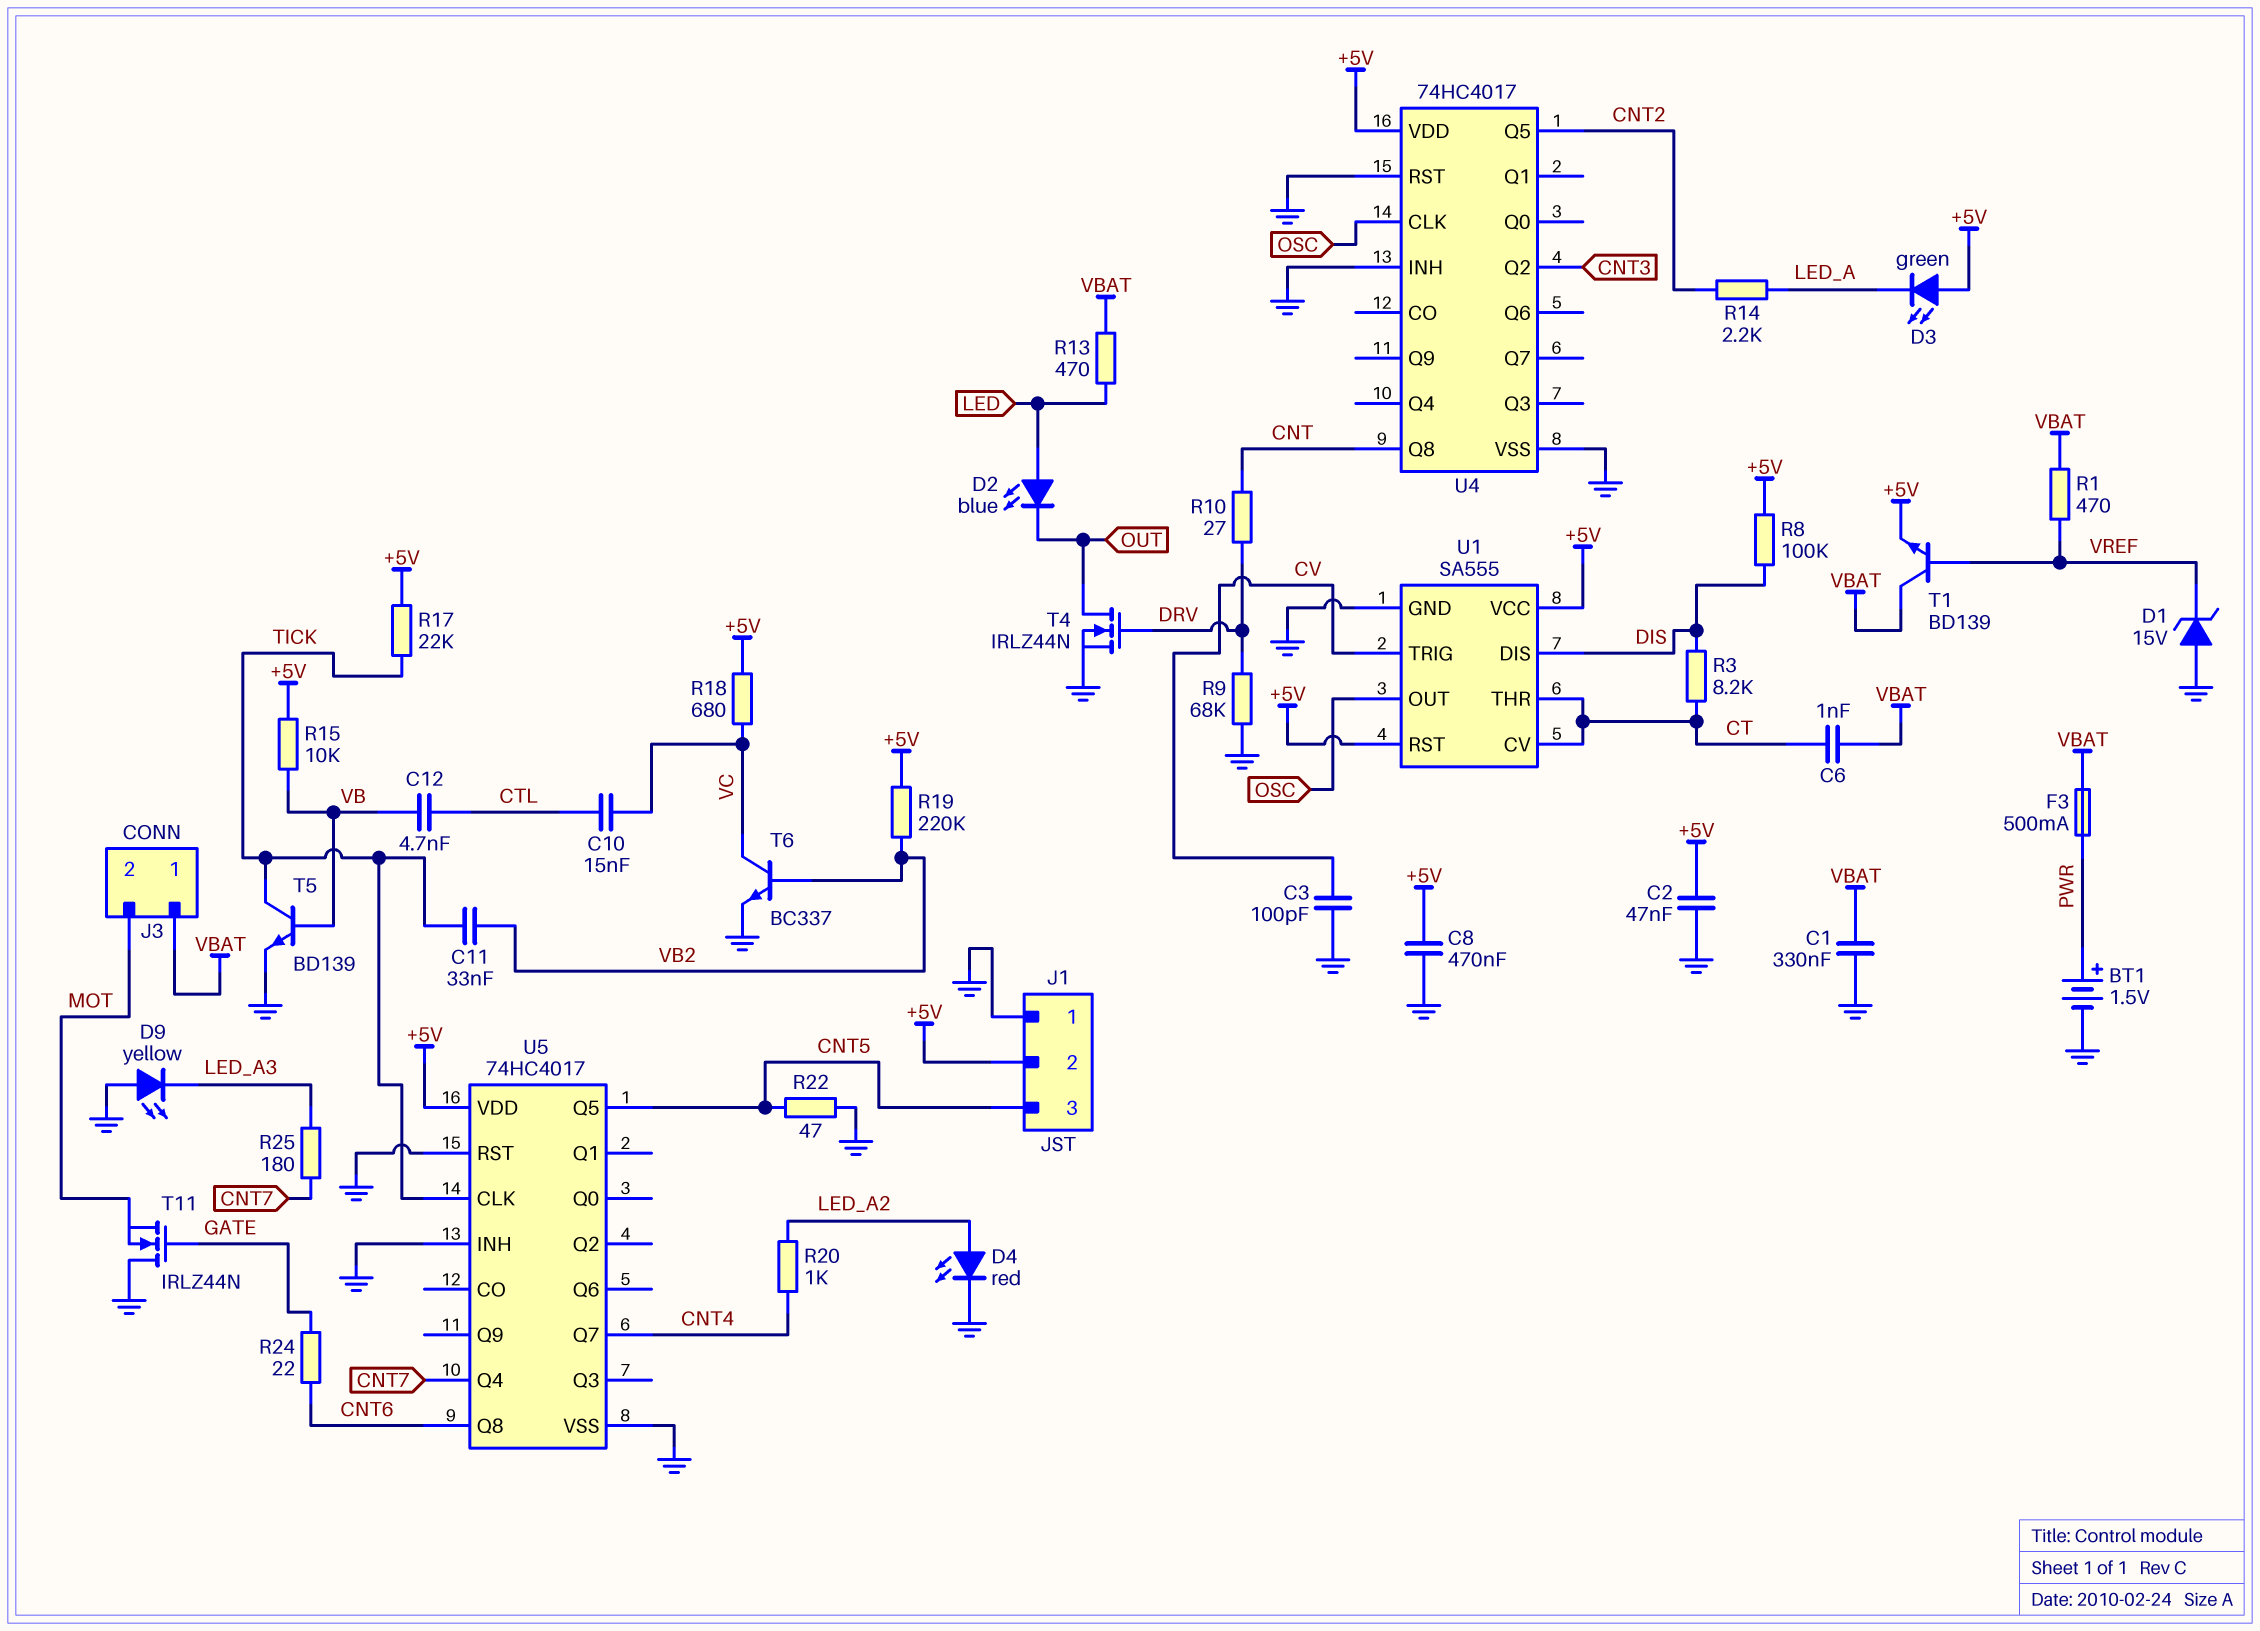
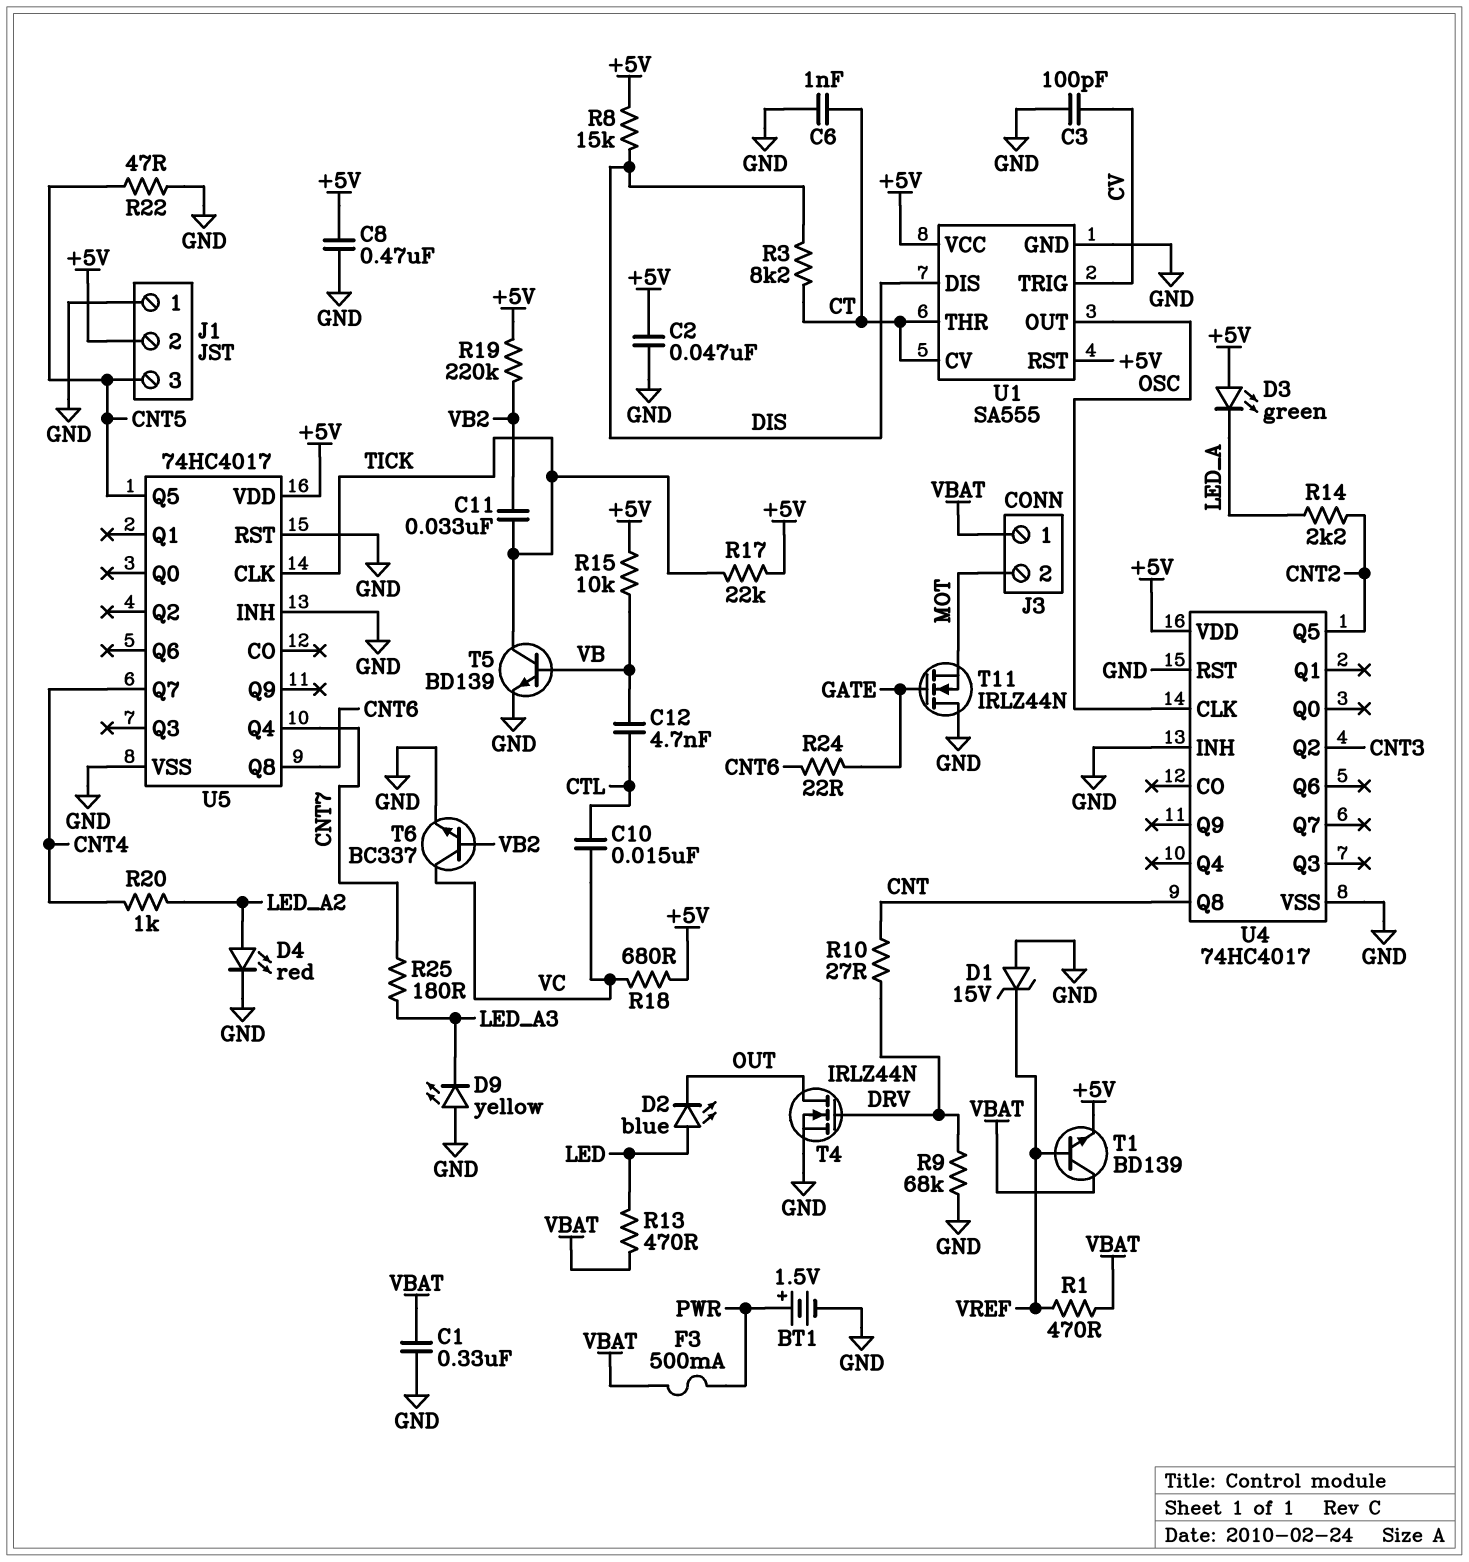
C6: 1nF (CT, VBAT) -> 1nF (CT, GND)
R8: 100k (+5V, DIS) -> 15k (+5V, DIS)

